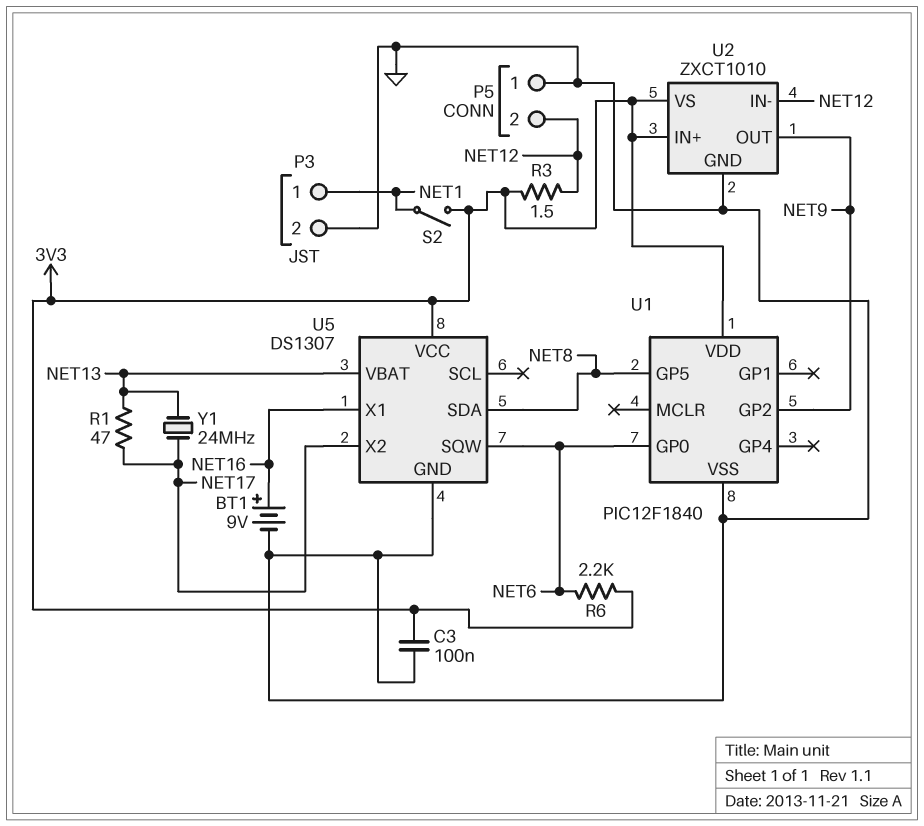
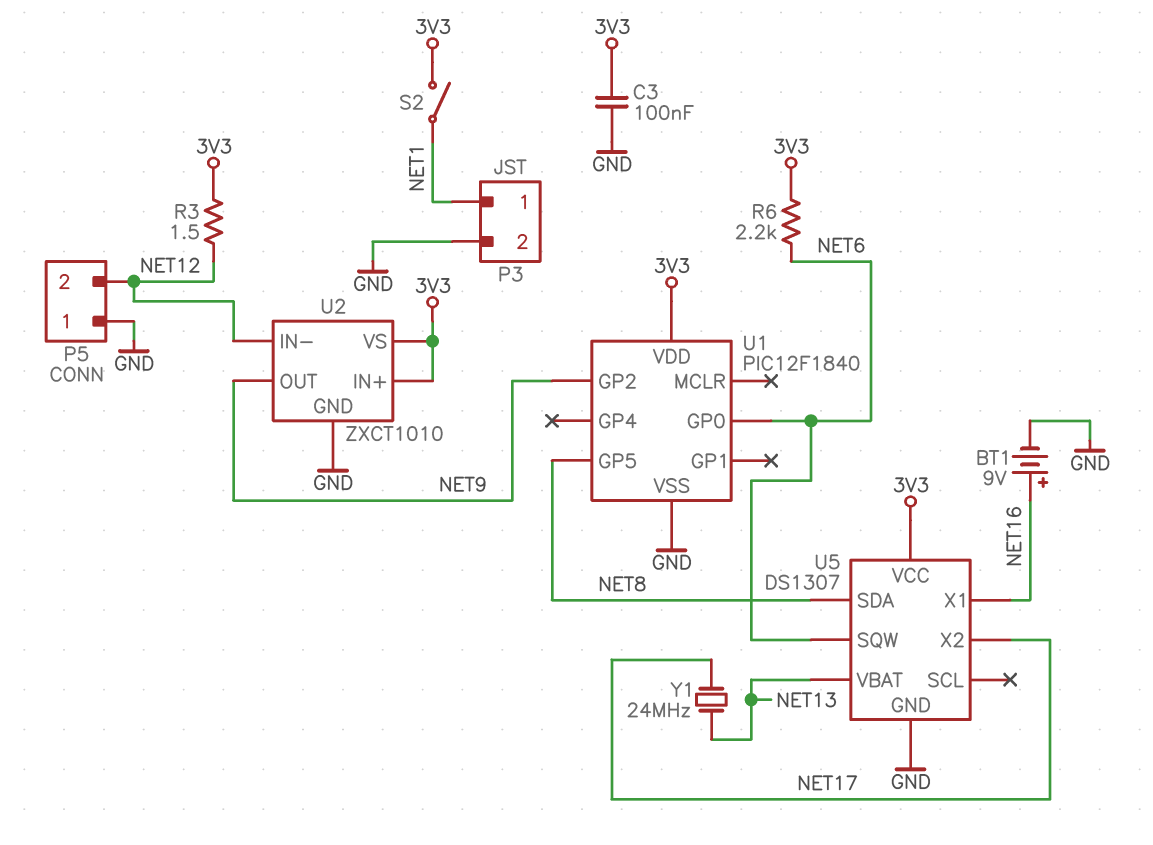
R1: 47 (NET13, NET17) -> none

